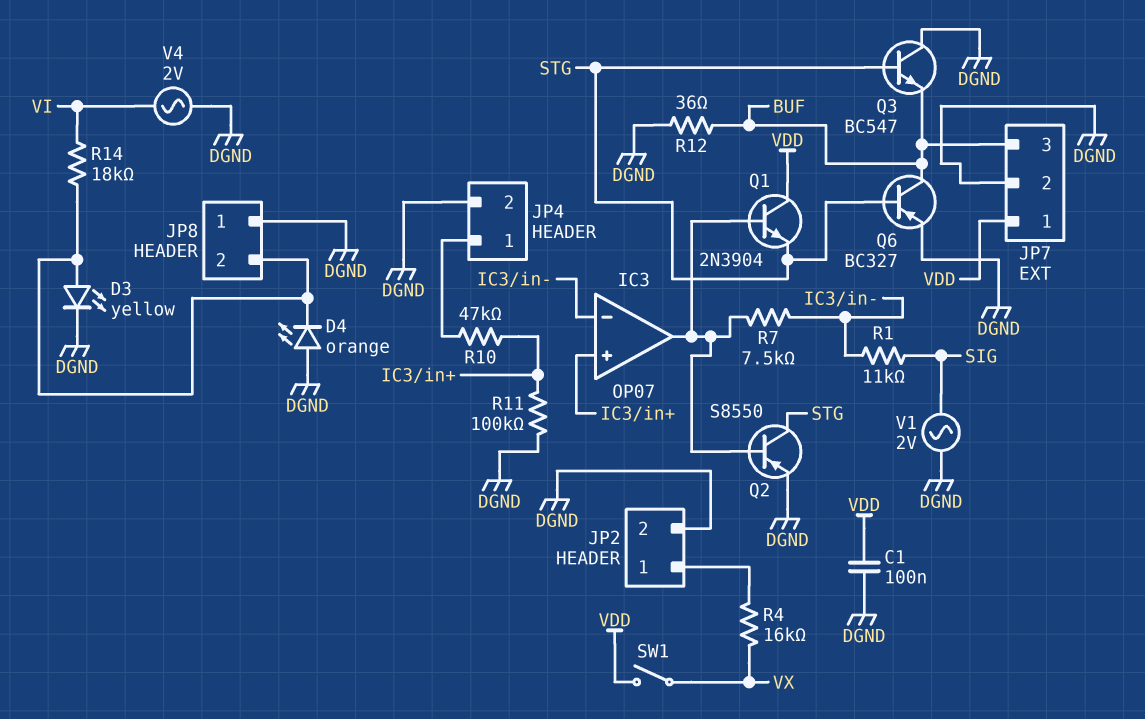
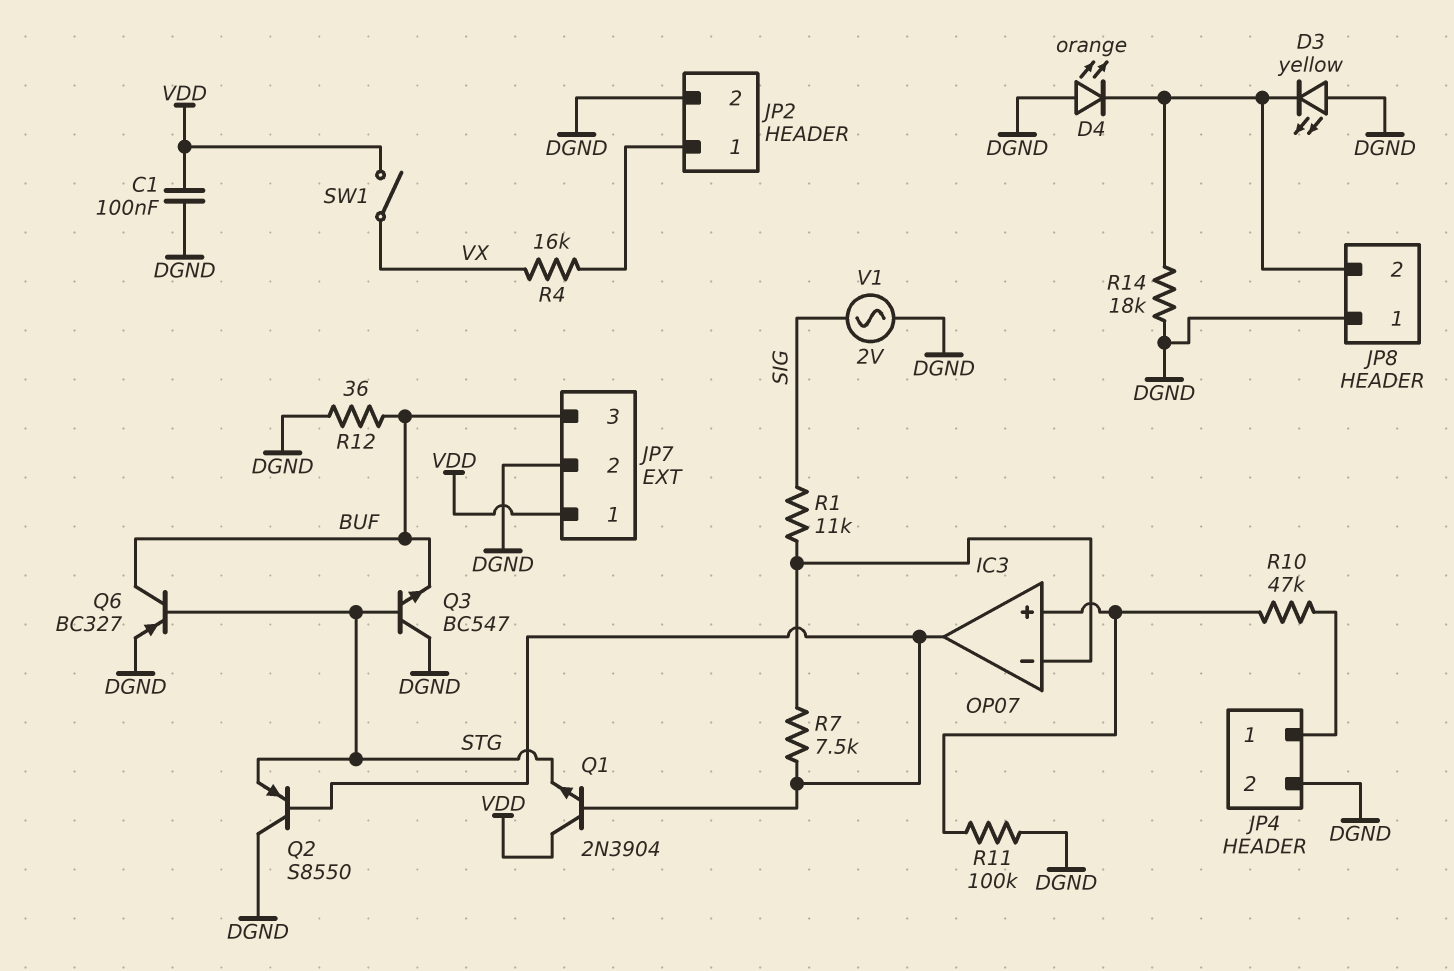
D3: LED yellow (A JP8/2, K DGND) -> LED yellow (A DGND, K JP8/2)
Q2: PNP S8550 (B IC3/out, C STG, E DGND) -> PNP S8550 (B IC3/out, C DGND, E STG)
R14: 18k (JP8/2, VI) -> 18k (DGND, JP8/2)
V4: AC 2V (DGND, VI) -> none

